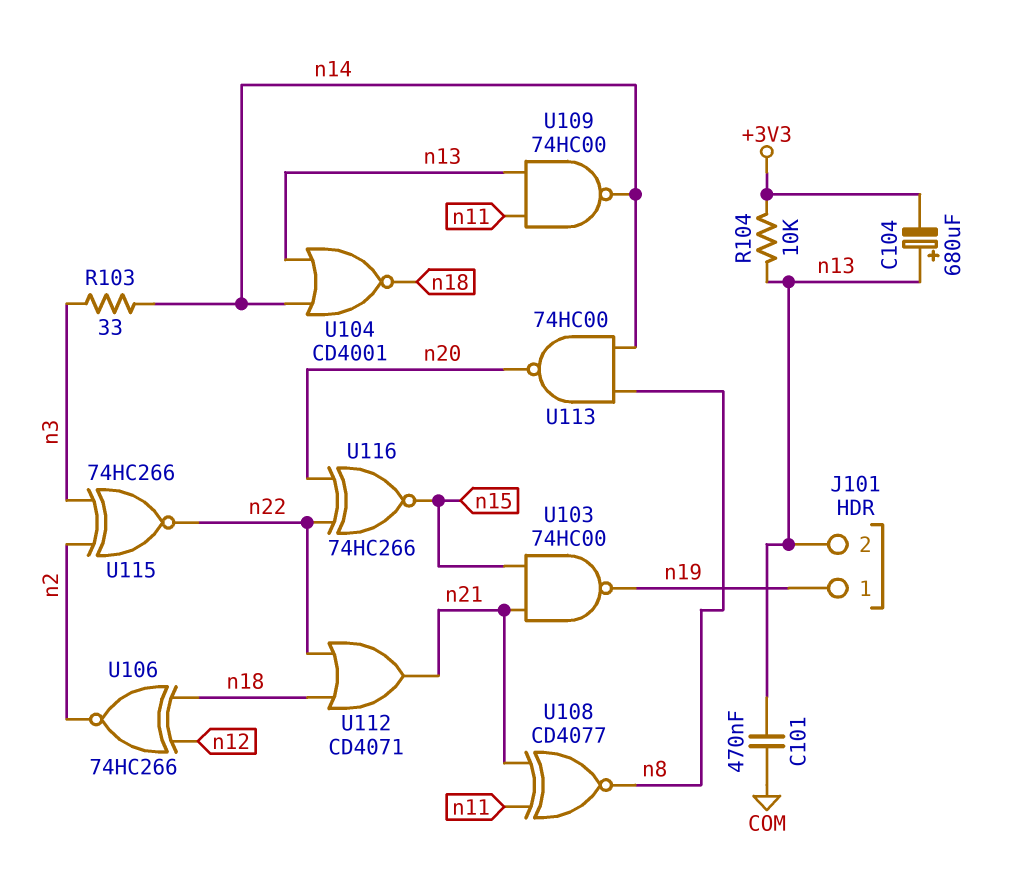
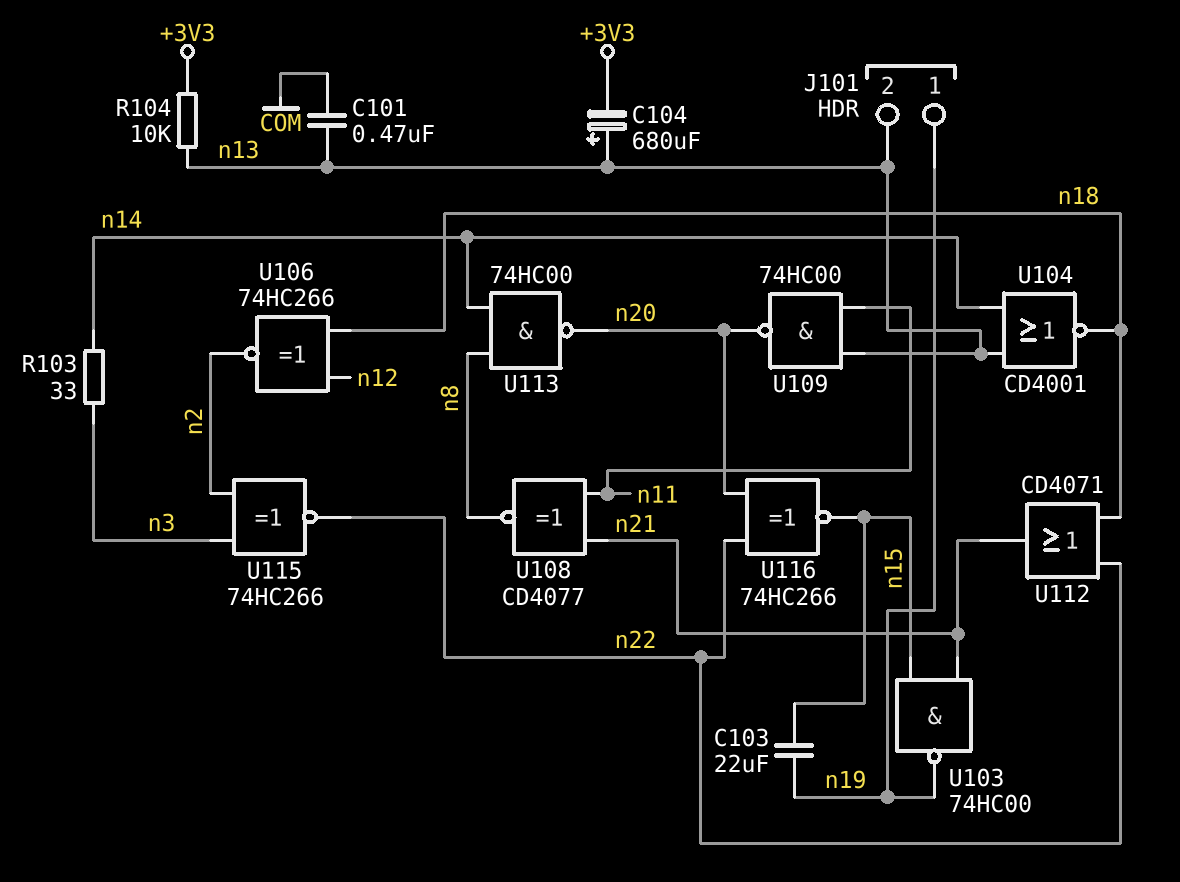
C103: none -> 22uF (n15, n19)
U109: NAND 74HC00 (in n11, in n13, out n14) -> NAND 74HC00 (in n11, in n13, out n20)

